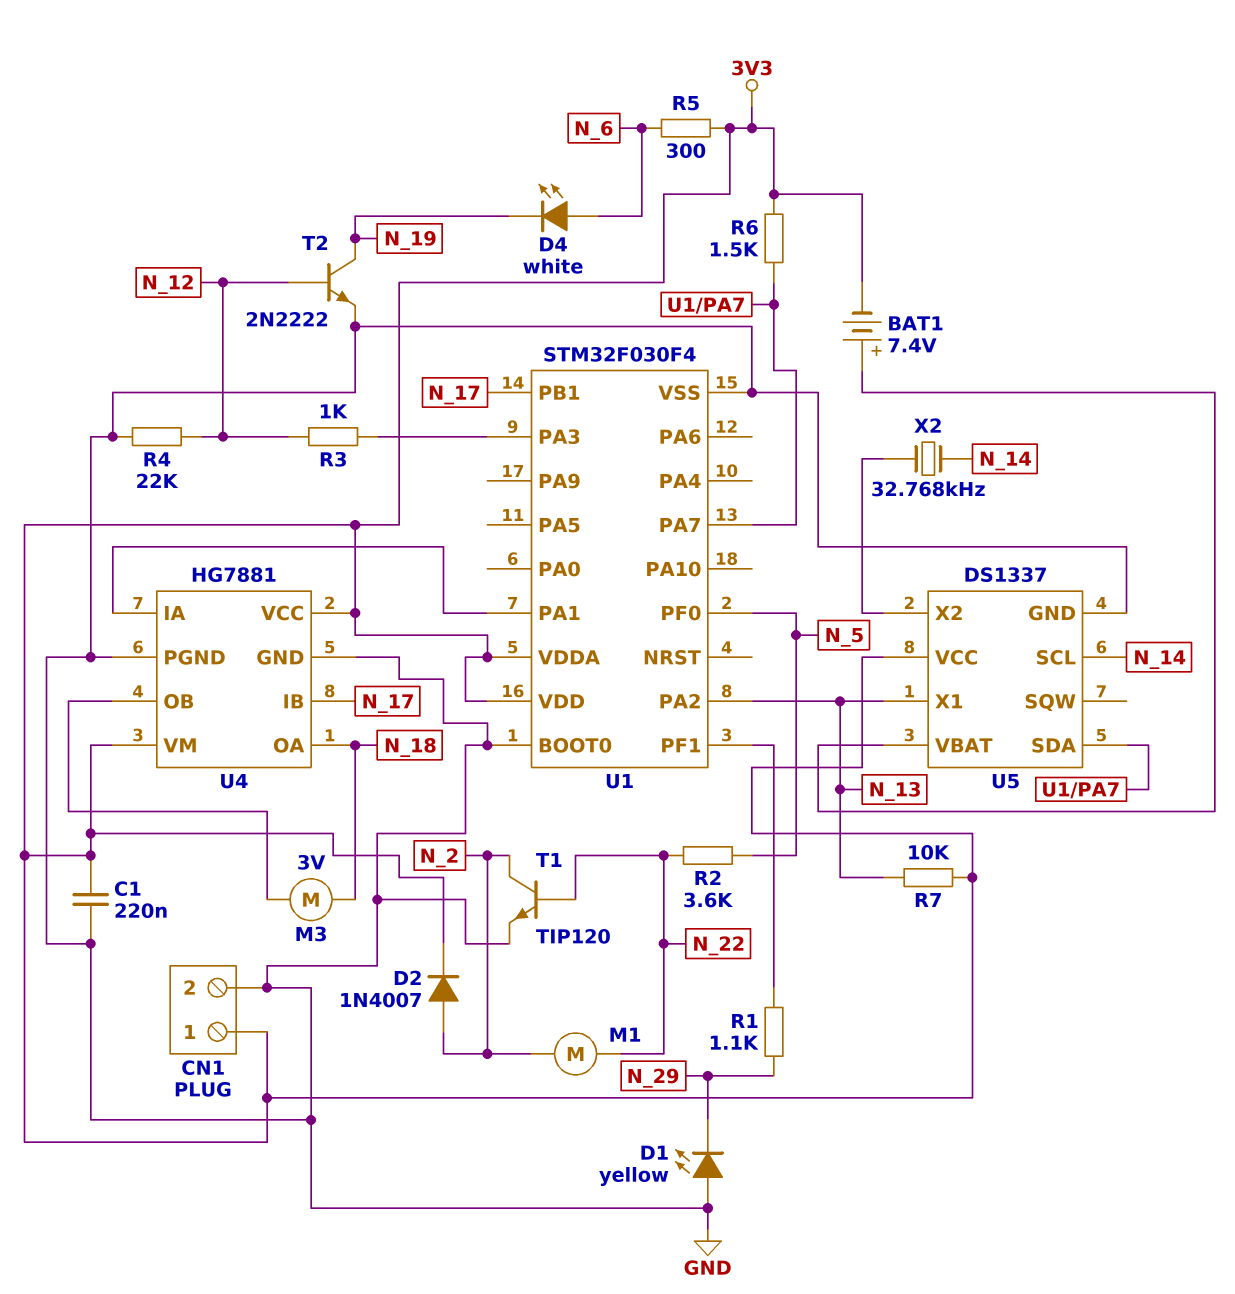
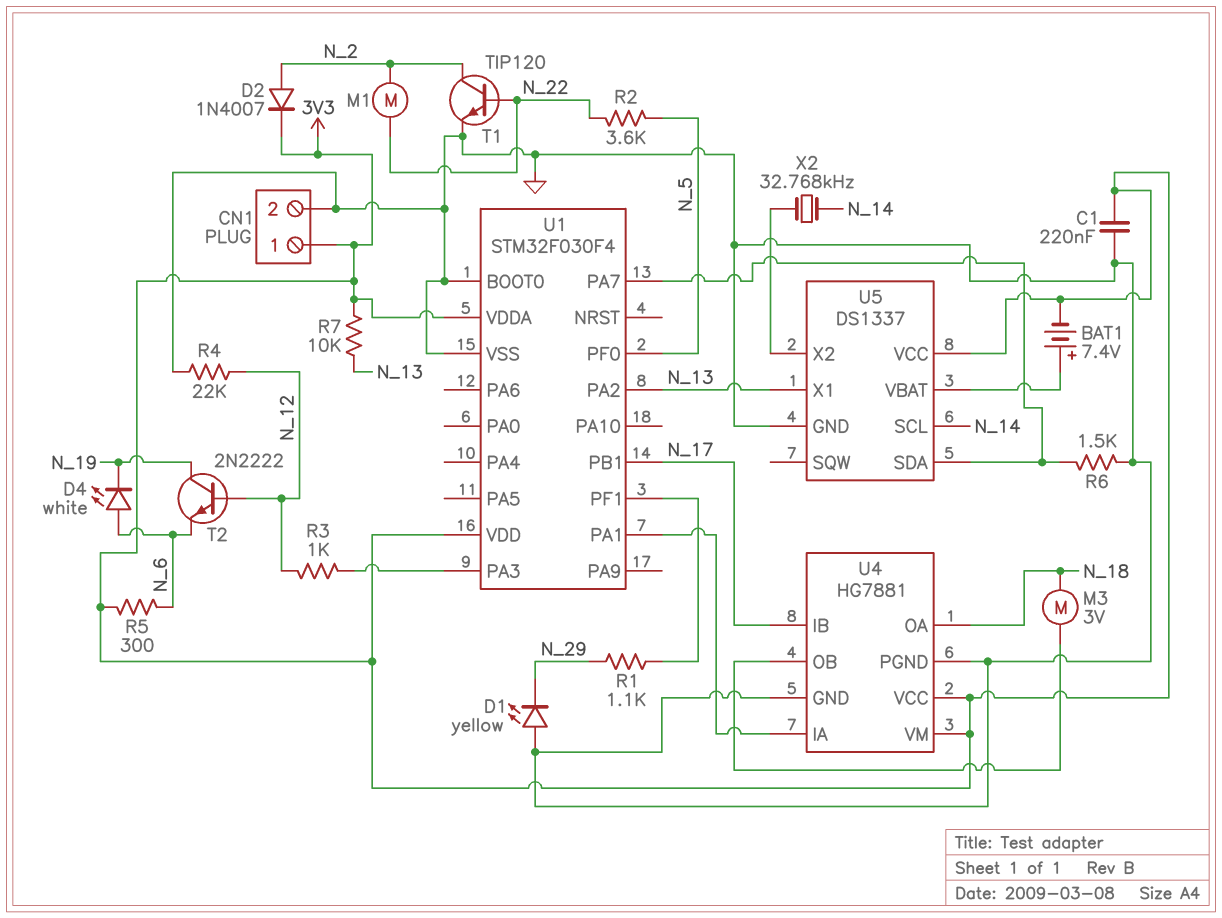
R6: 1.5k (3V3, U1/PA7) -> 1.5k (GND, U1/PA7)
T2: NPN 2N2222 (B N_12, C N_19, E GND) -> NPN 2N2222 (B N_12, C N_19, E N_6)

